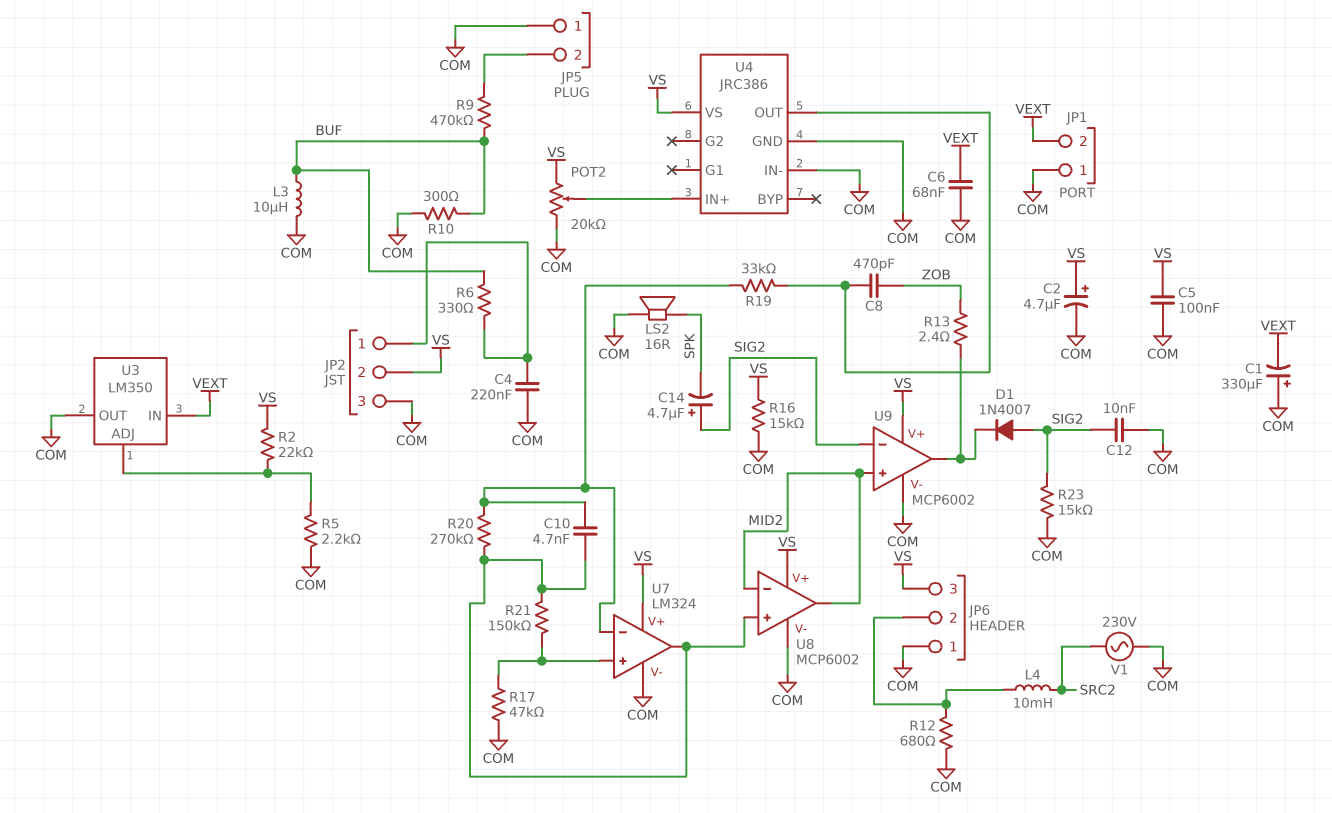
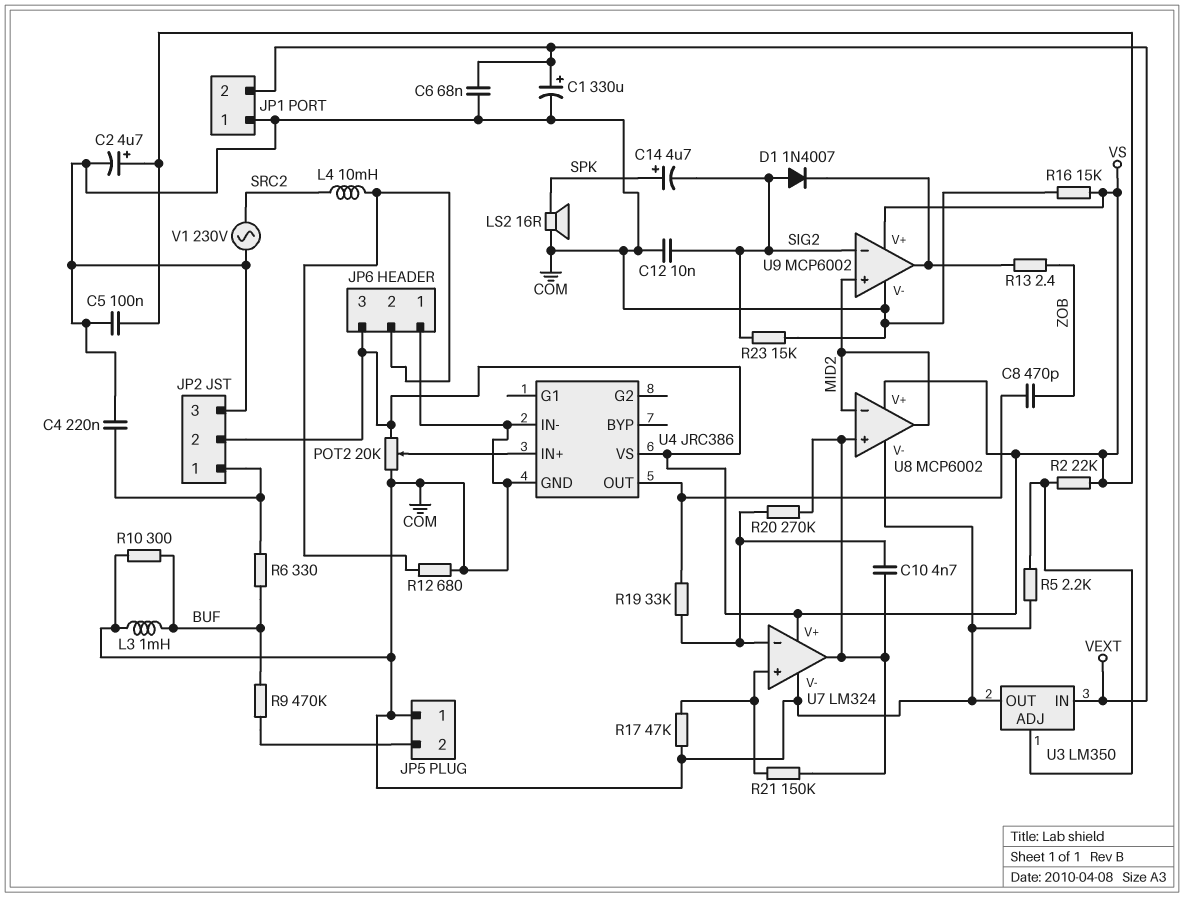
C1: 330uF (plus COM, minus VEXT) -> 330uF (plus VEXT, minus COM)
C14: 4.7uF (plus SIG2, minus SPK) -> 4.7uF (plus SPK, minus SIG2)
L3: 10uH (BUF, COM) -> 1mH (BUF, COM)

